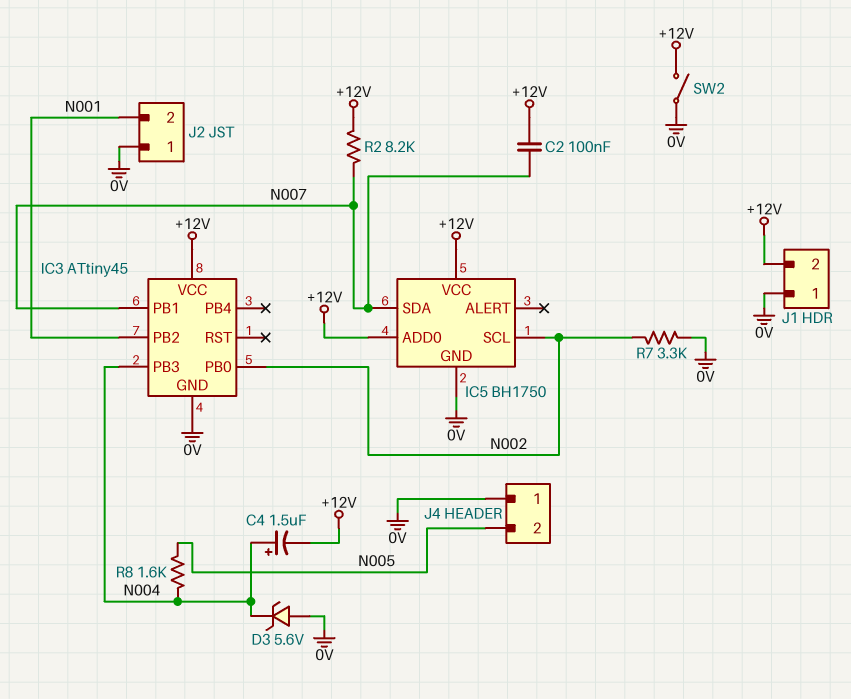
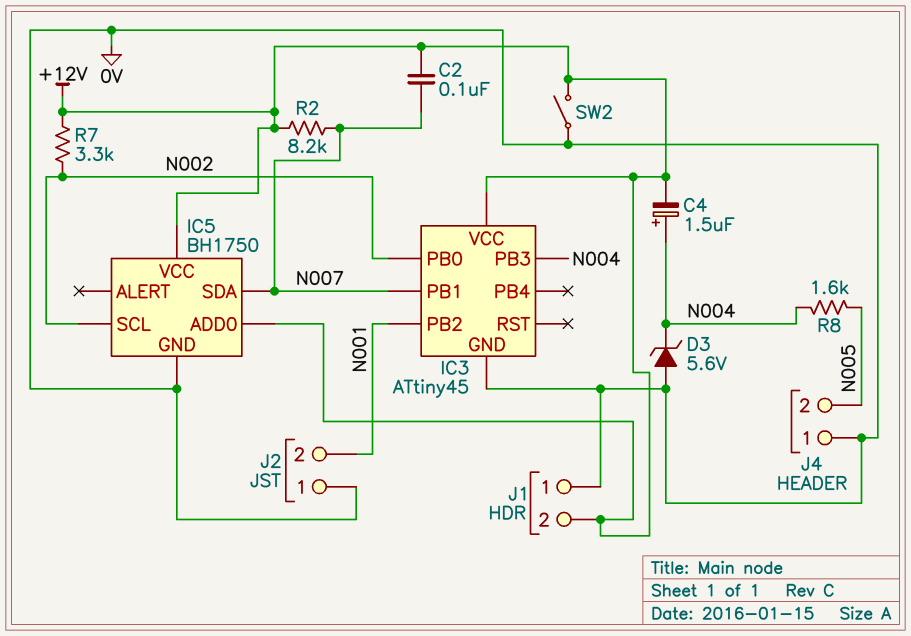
R7: 3.3k (0V, N002) -> 3.3k (+12V, N002)

